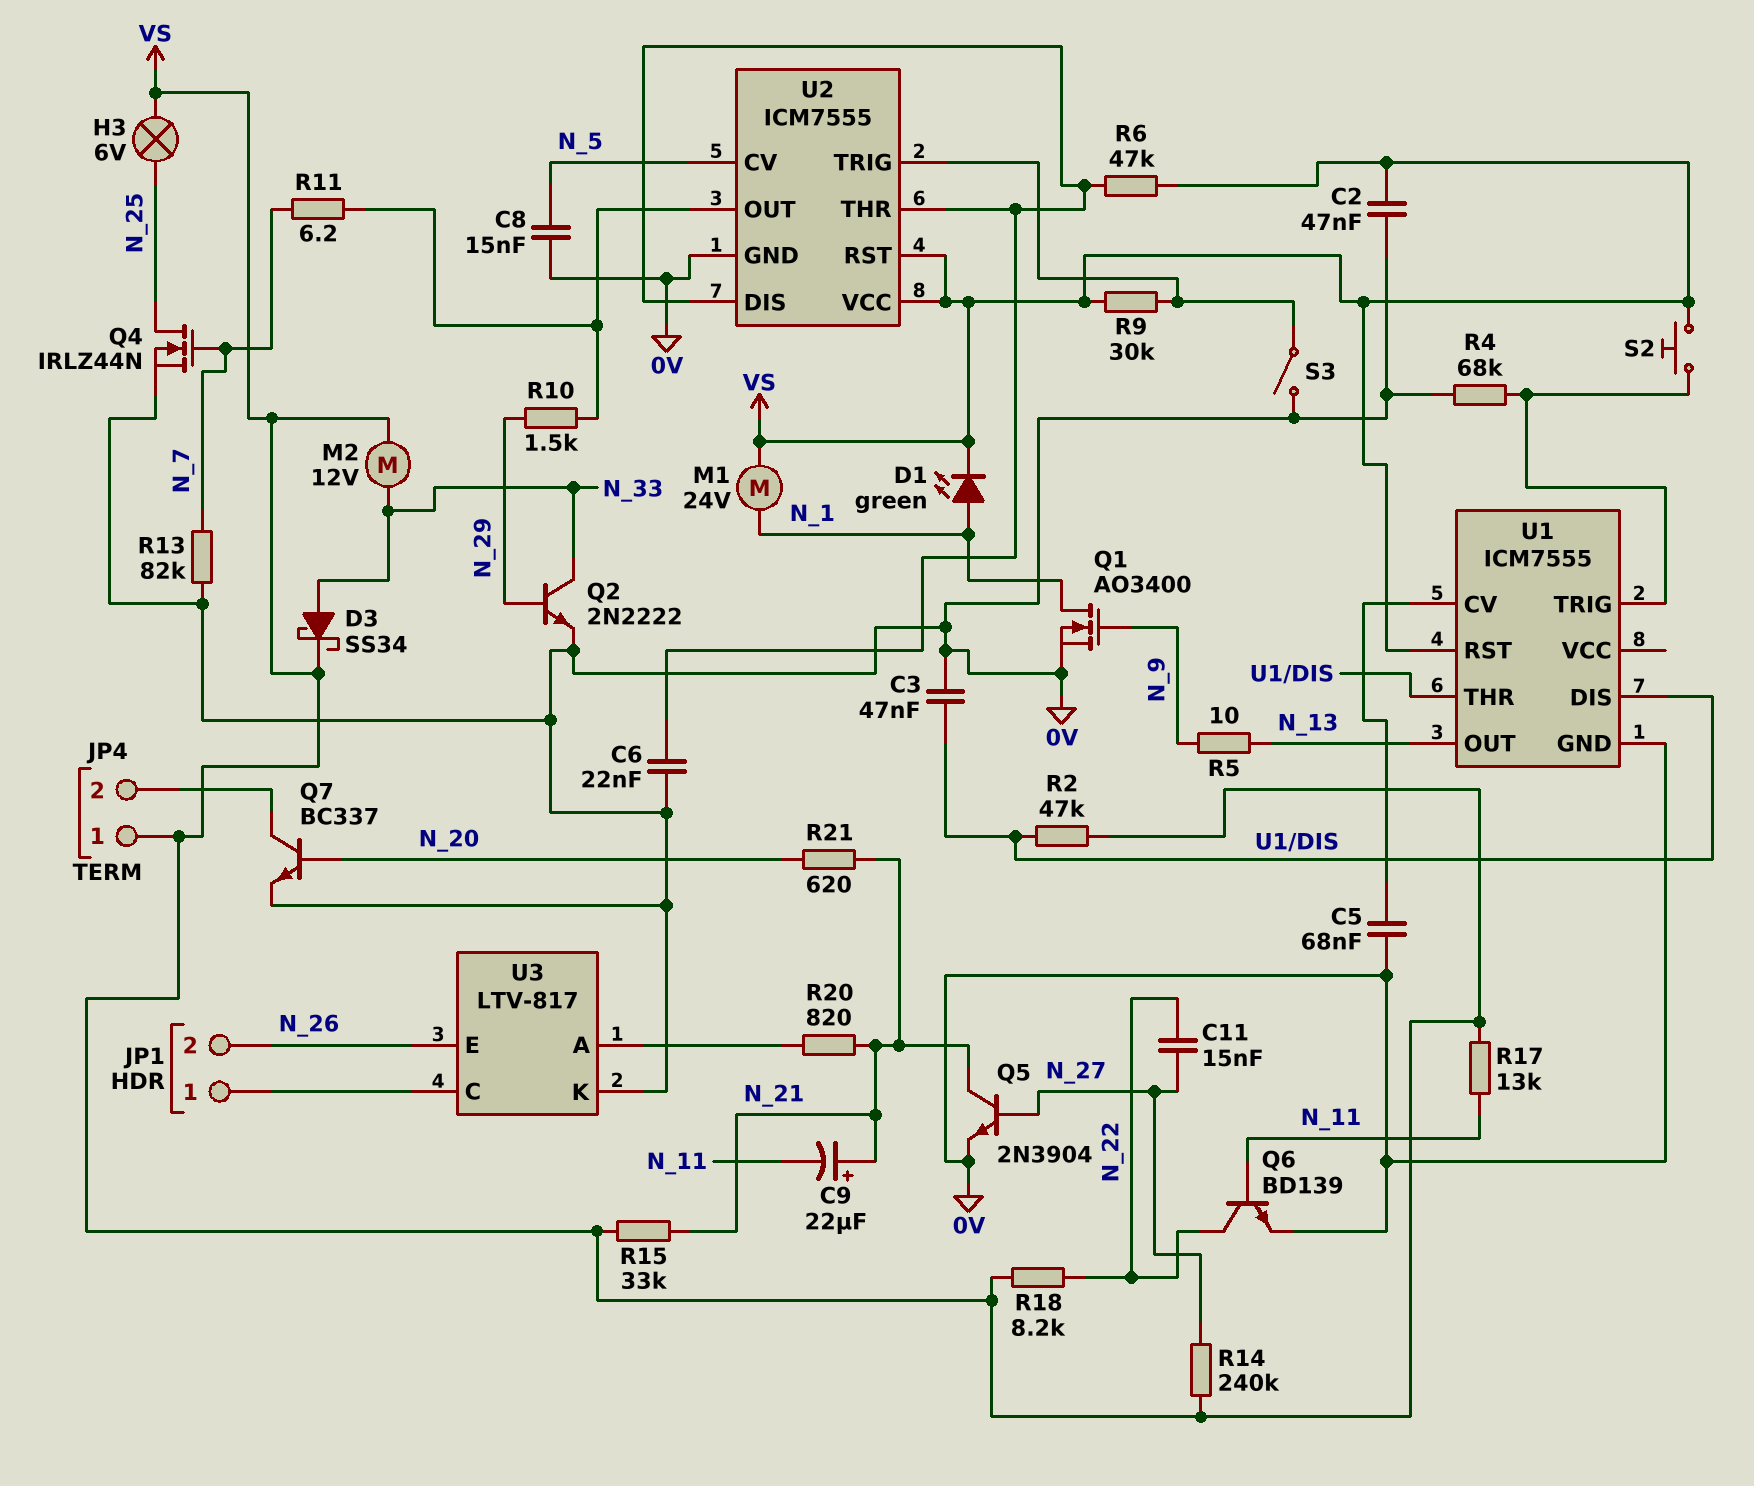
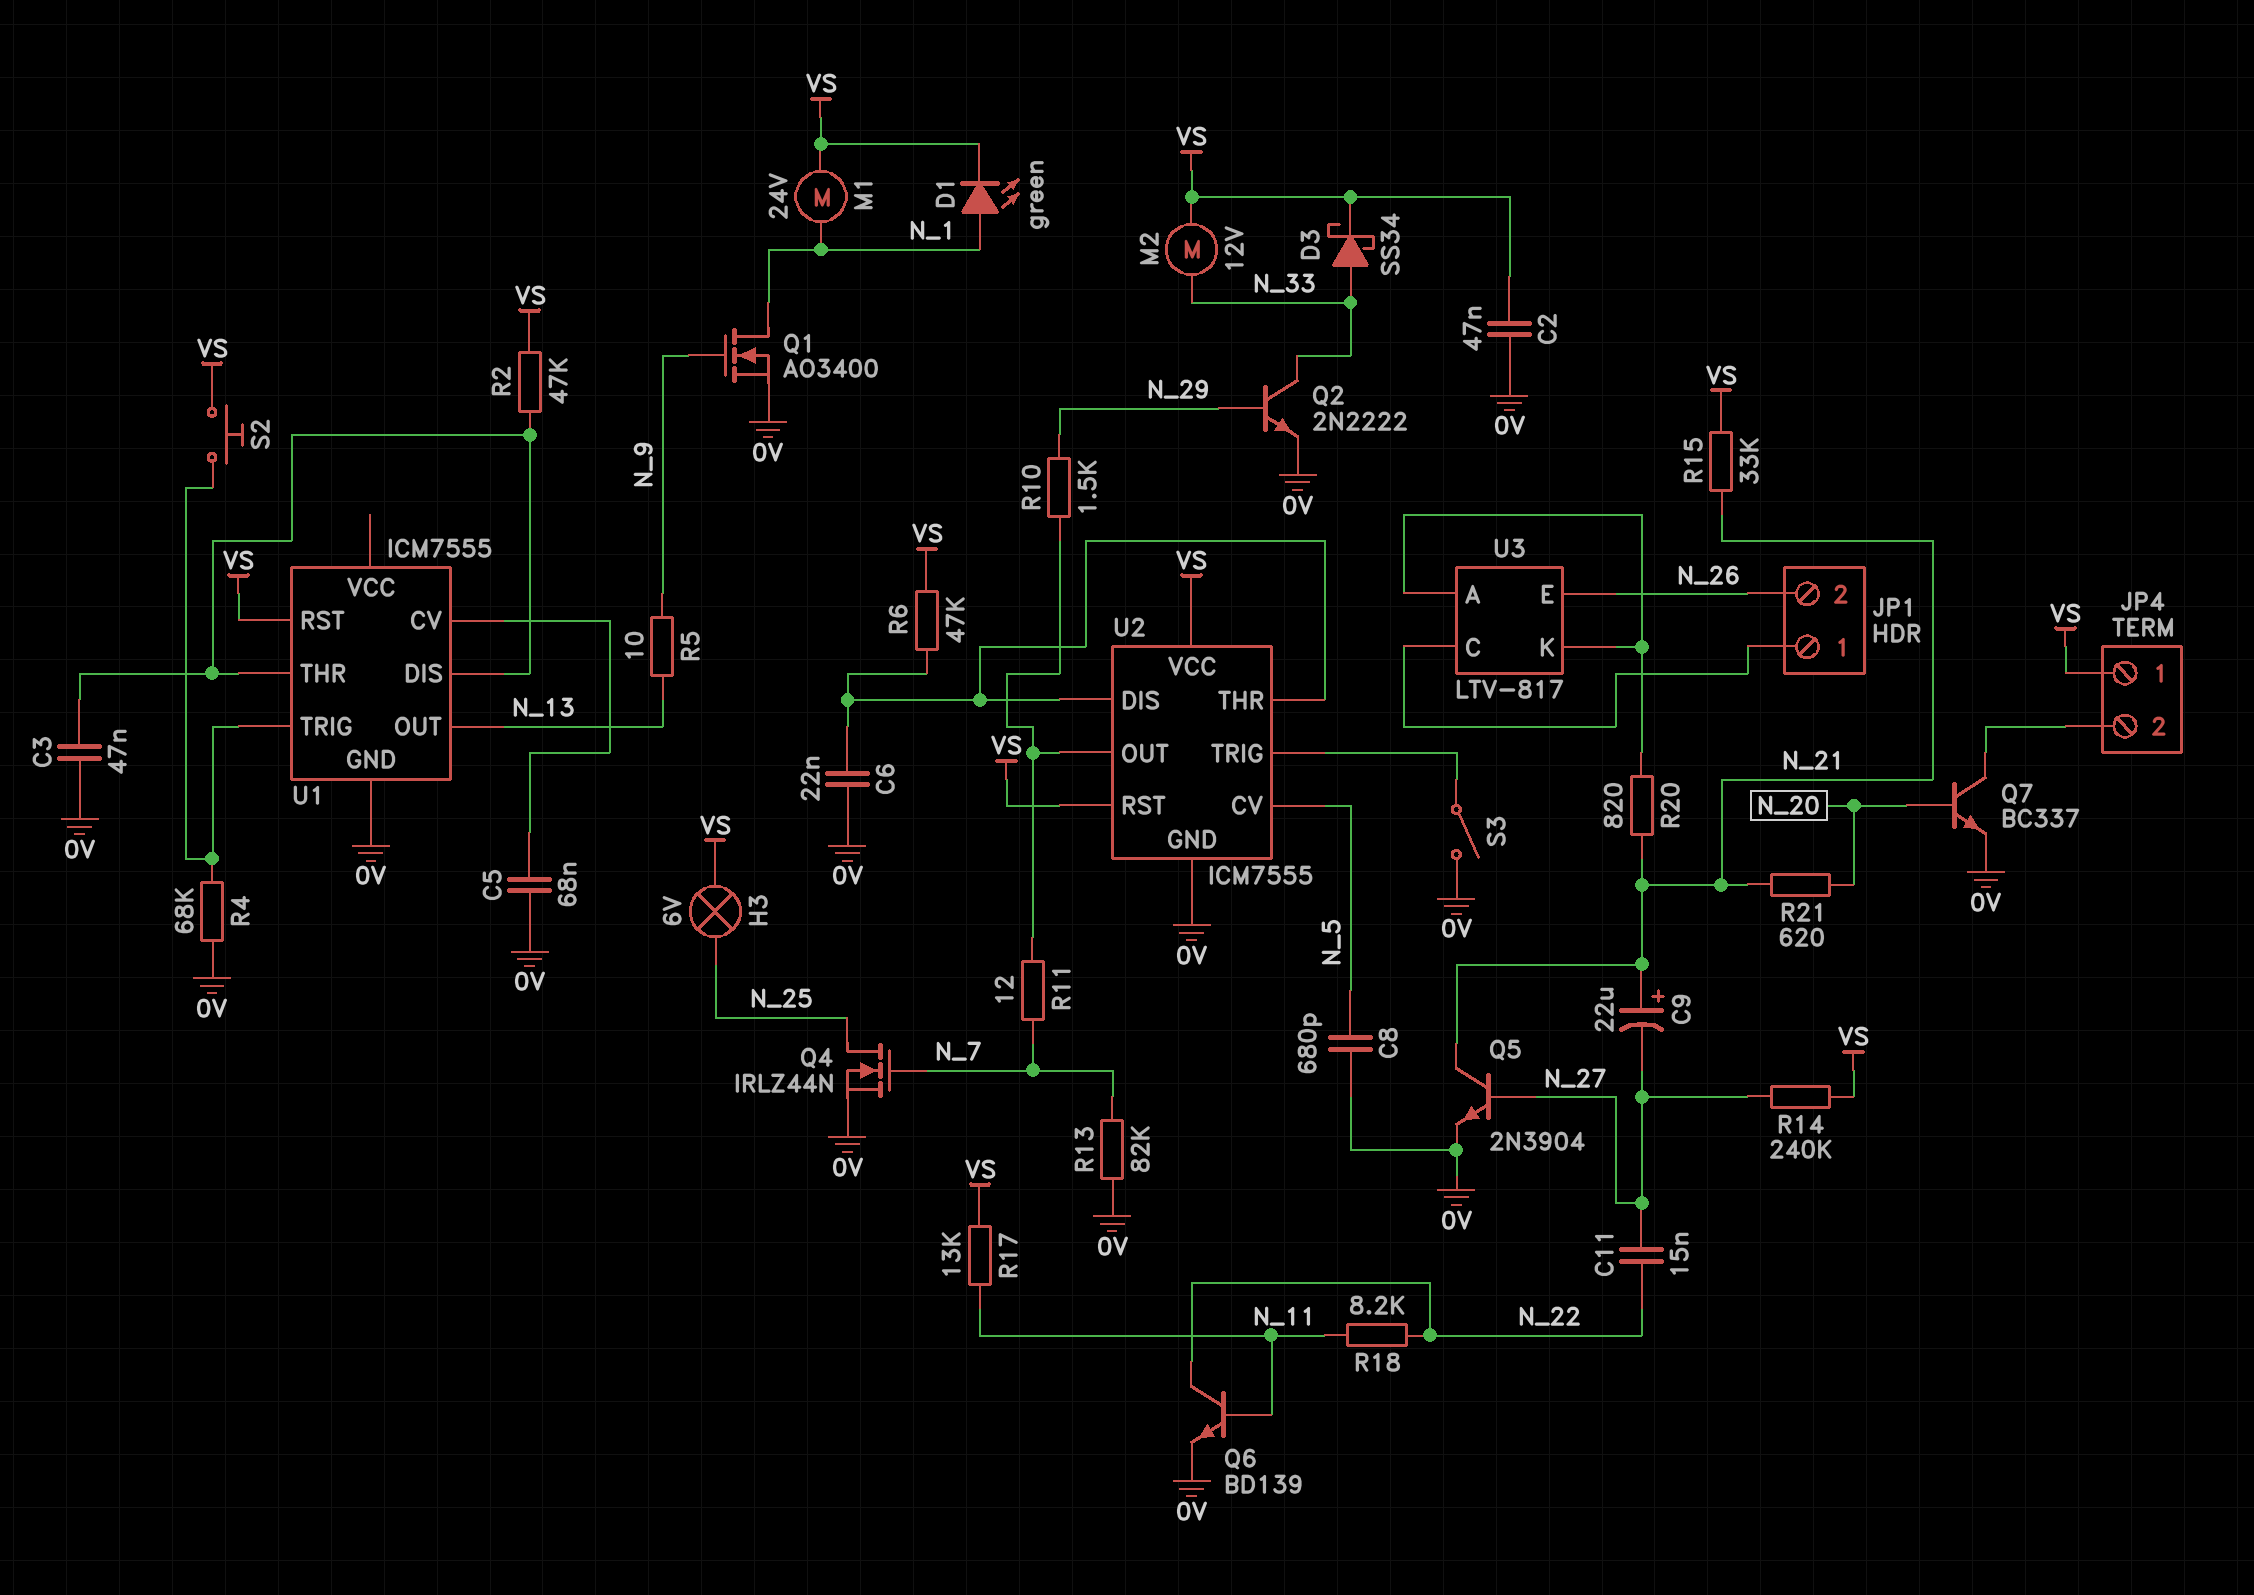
C8: 15nF (0V, N_5) -> 680pF (0V, N_5)
C9: 22uF (plus N_21, minus N_11) -> 22uF (plus N_21, minus N_27)
R9: 30k (U2/TRIG, VS) -> none
R11: 6.2 (N_7, U2/OUT) -> 12 (N_7, U2/OUT)
R18: 8.2k (N_22, VS) -> 8.2k (N_11, N_22)
U3 pin K: 0V -> U3/A

